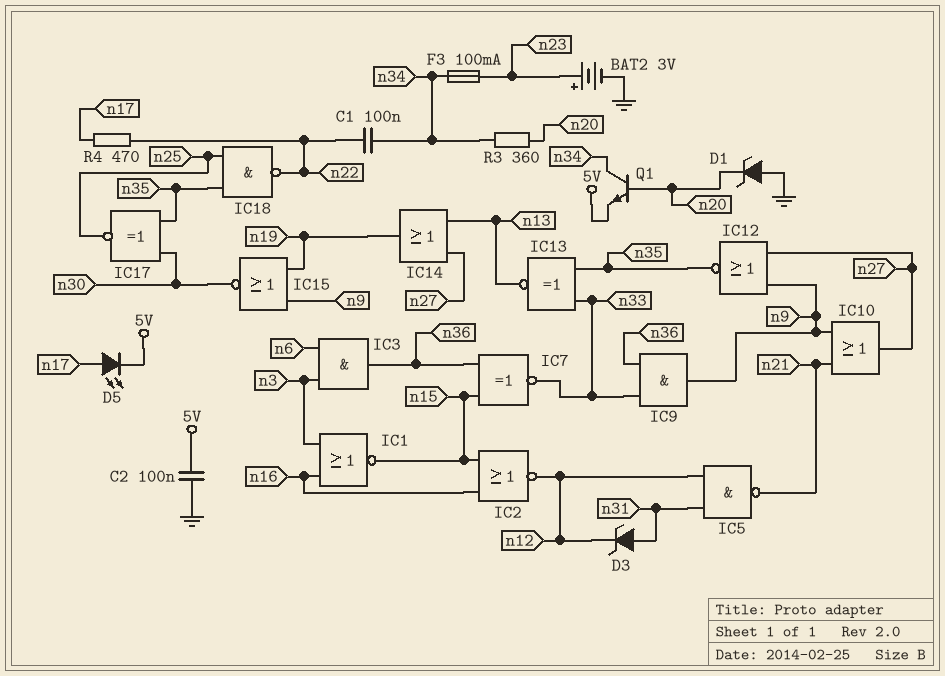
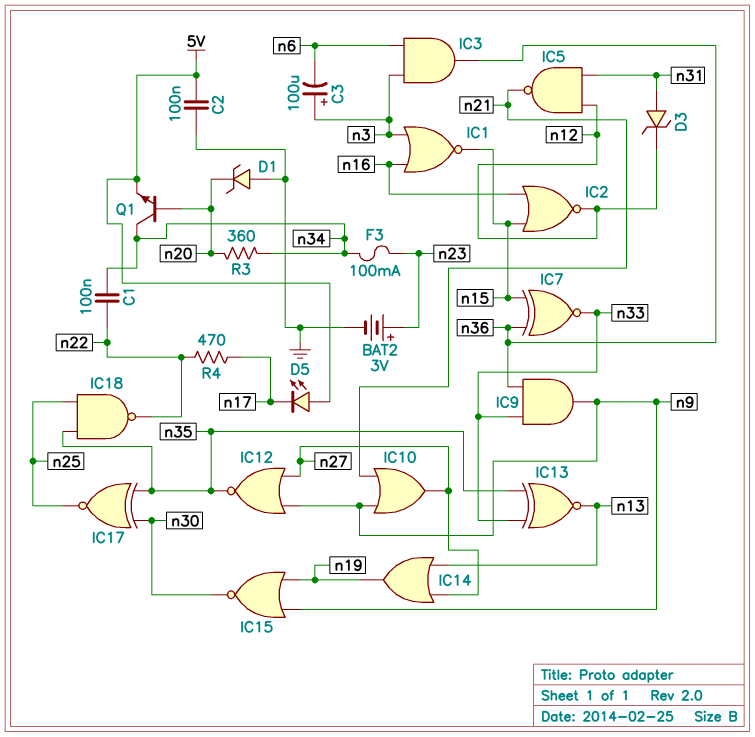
C3: none -> 100uF (plus n3, minus n6)
D5: LED (A n17, K 5V) -> LED (A 5V, K n17)

